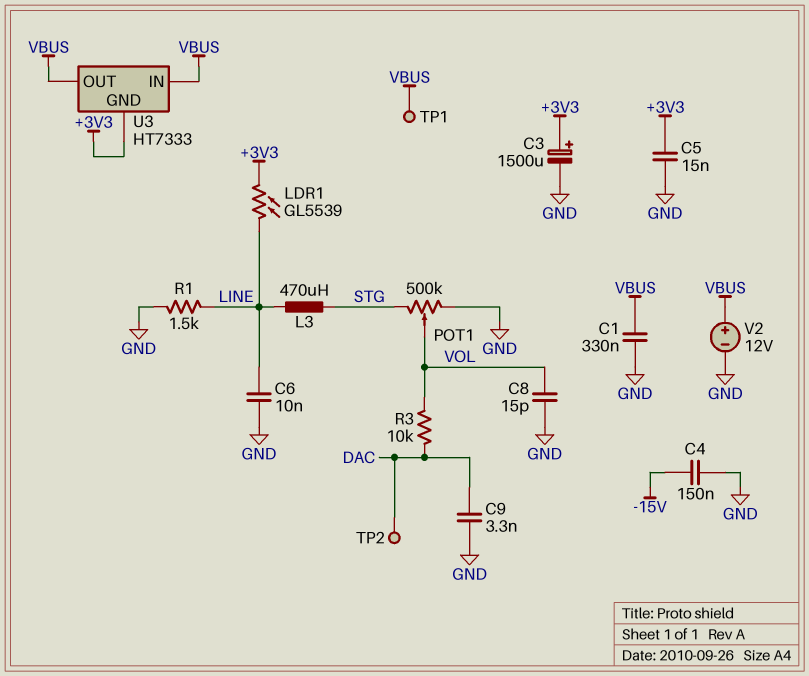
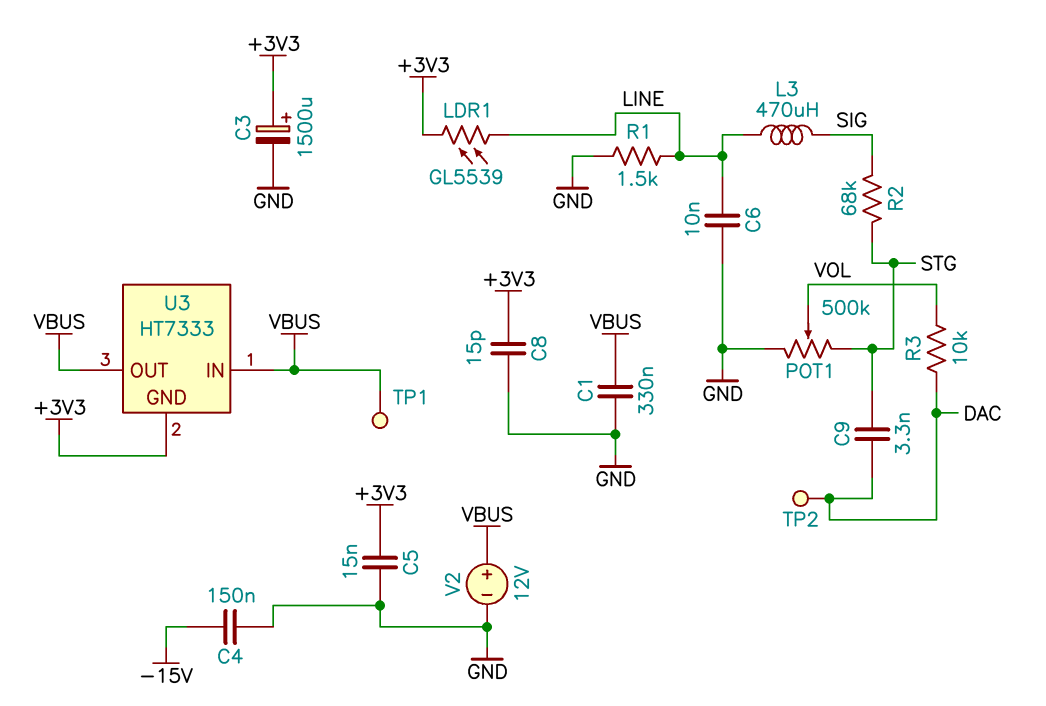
C8: 15pF (GND, VOL) -> 15pF (+3V3, GND)
C9: 3.3nF (DAC, GND) -> 3.3nF (DAC, STG)
L3: 470uH (LINE, STG) -> 470uH (LINE, SIG)
R2: none -> 68k (SIG, STG)

